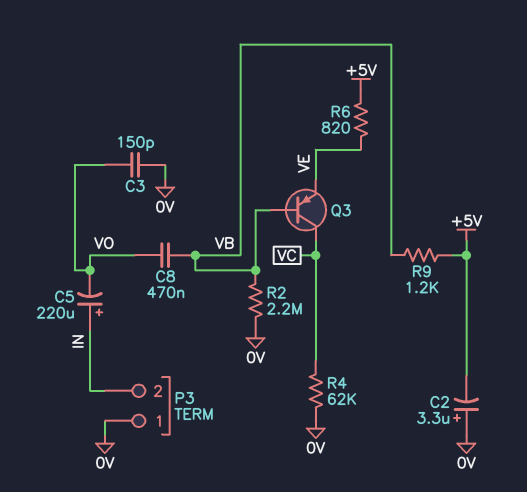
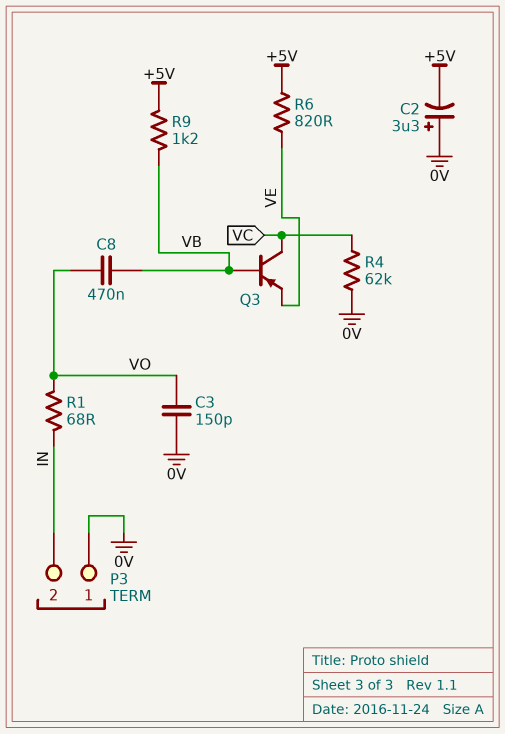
C5: 220uF (plus IN, minus VO) -> none
R1: none -> 68 (IN, VO)
R2: 2.2M (0V, VB) -> none

